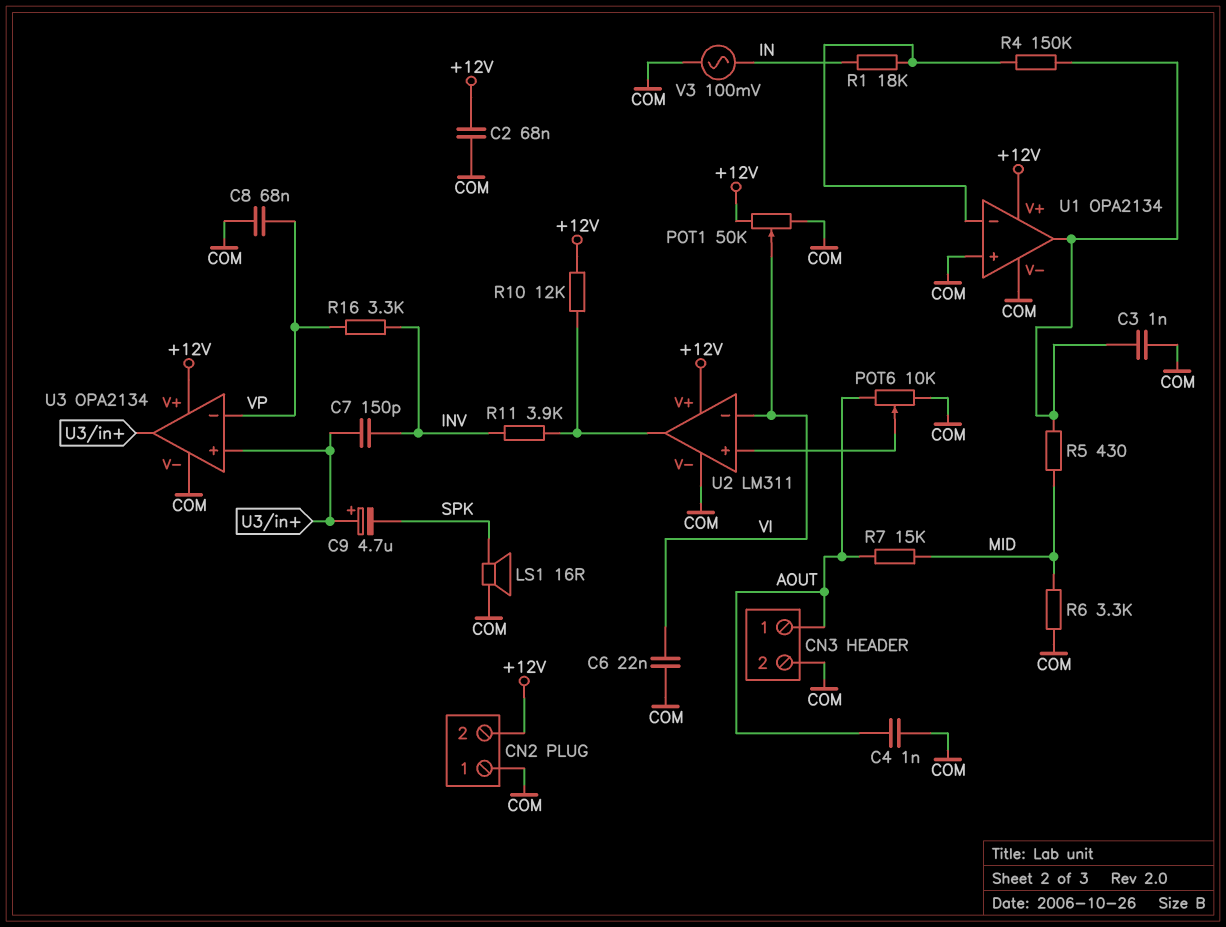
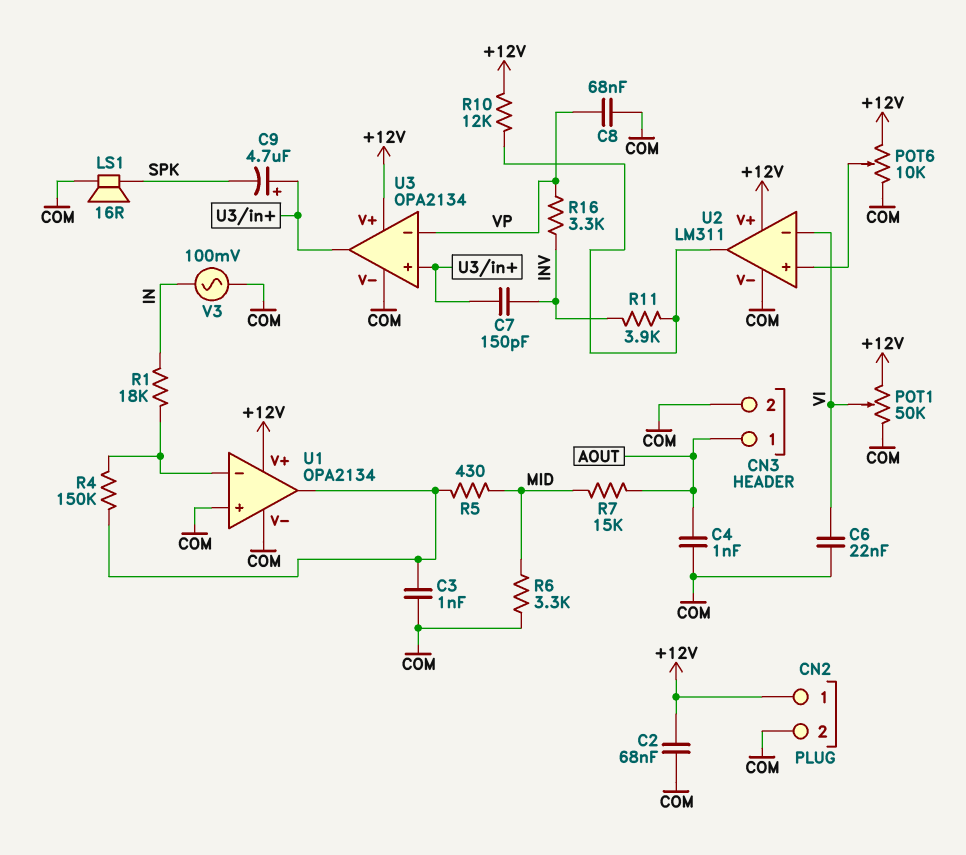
CN2 pin 1: COM -> +12V
CN2 pin 2: +12V -> COM
POT6: 10k (AOUT, COM, wiper U2/in+) -> 10k (+12V, COM, wiper U2/in+)

